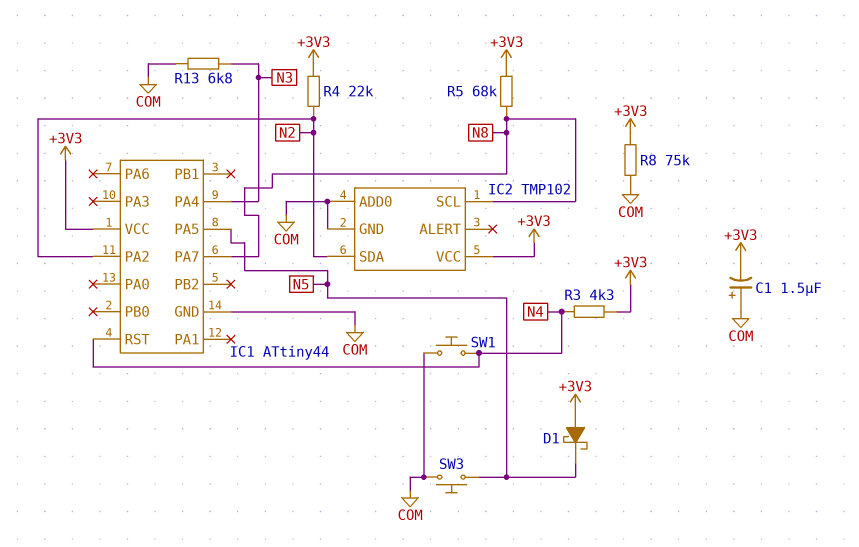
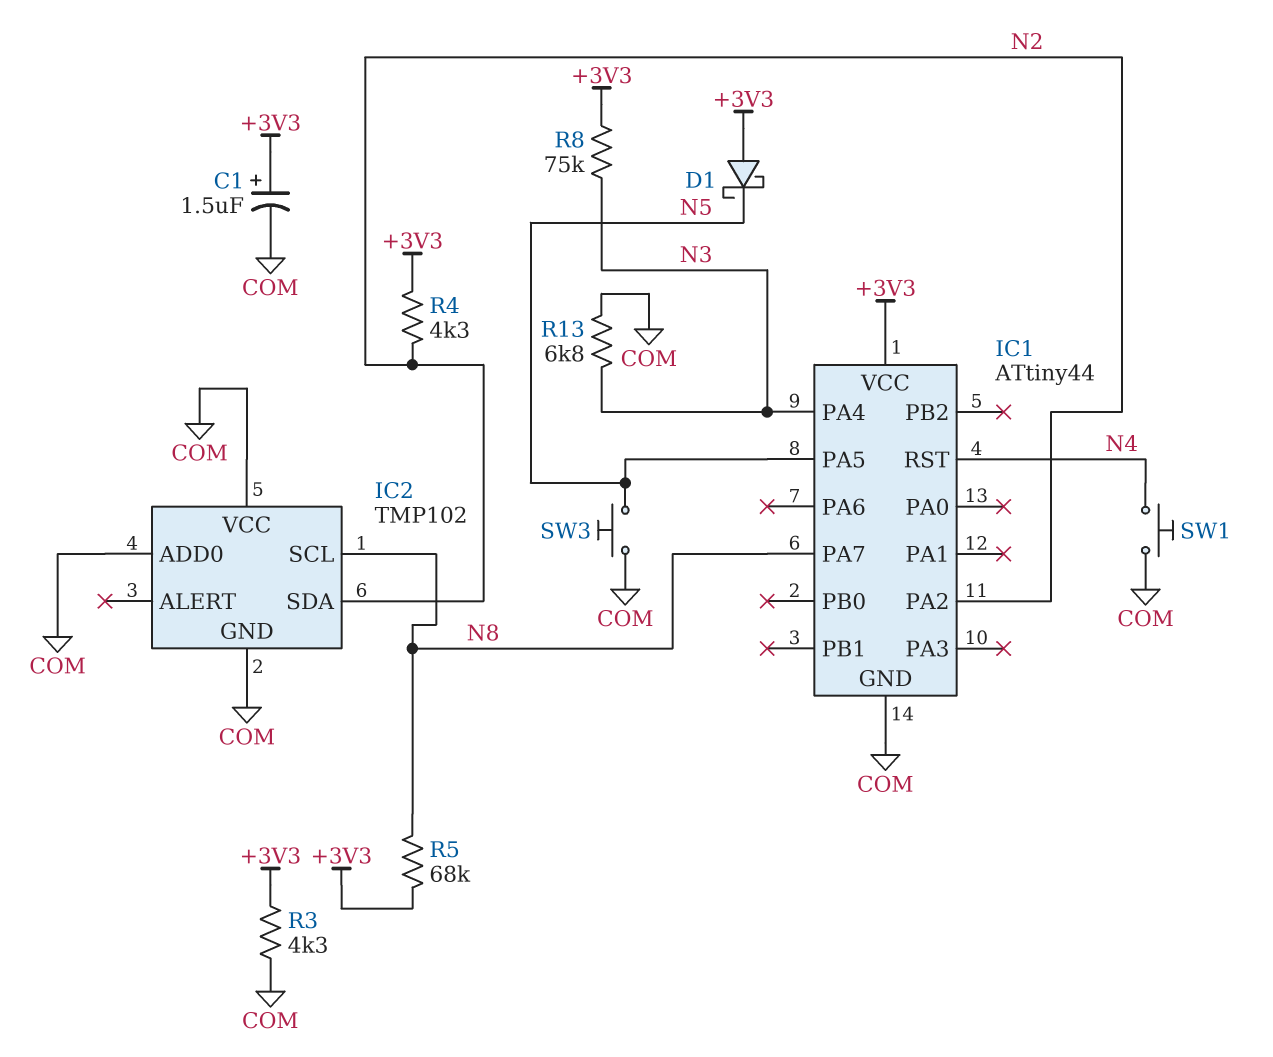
C1: 1.5uF (plus COM, minus +3V3) -> 1.5uF (plus +3V3, minus COM)
IC2 pin VCC: +3V3 -> COM
R3: 4.3k (+3V3, N4) -> 4.3k (+3V3, COM)
R4: 22k (+3V3, N2) -> 4.3k (+3V3, N2)
R8: 75k (+3V3, COM) -> 75k (+3V3, N3)

